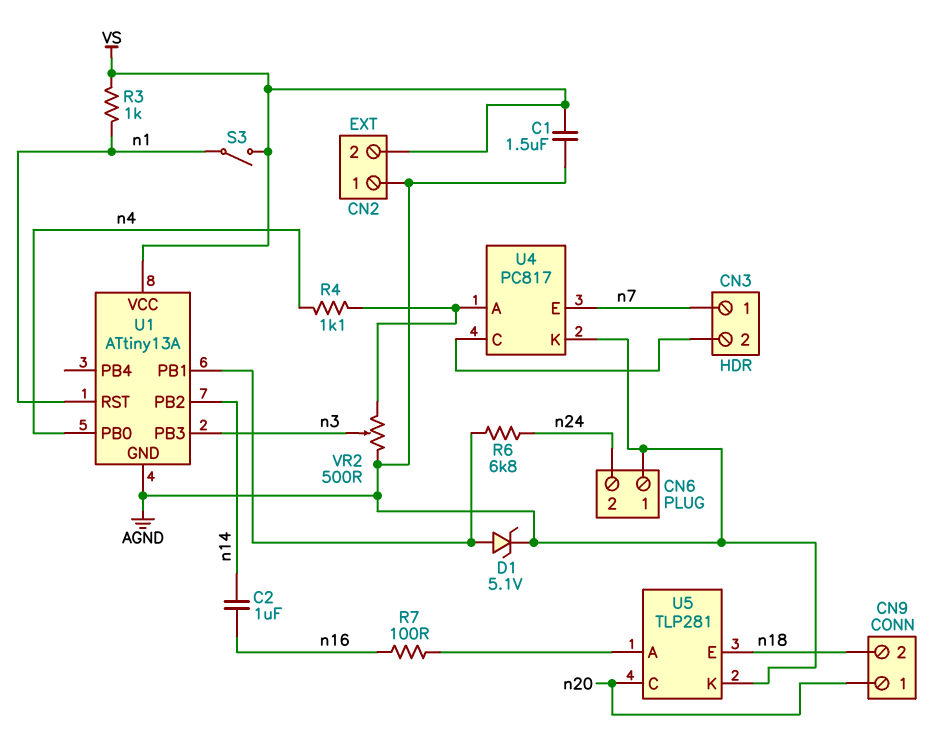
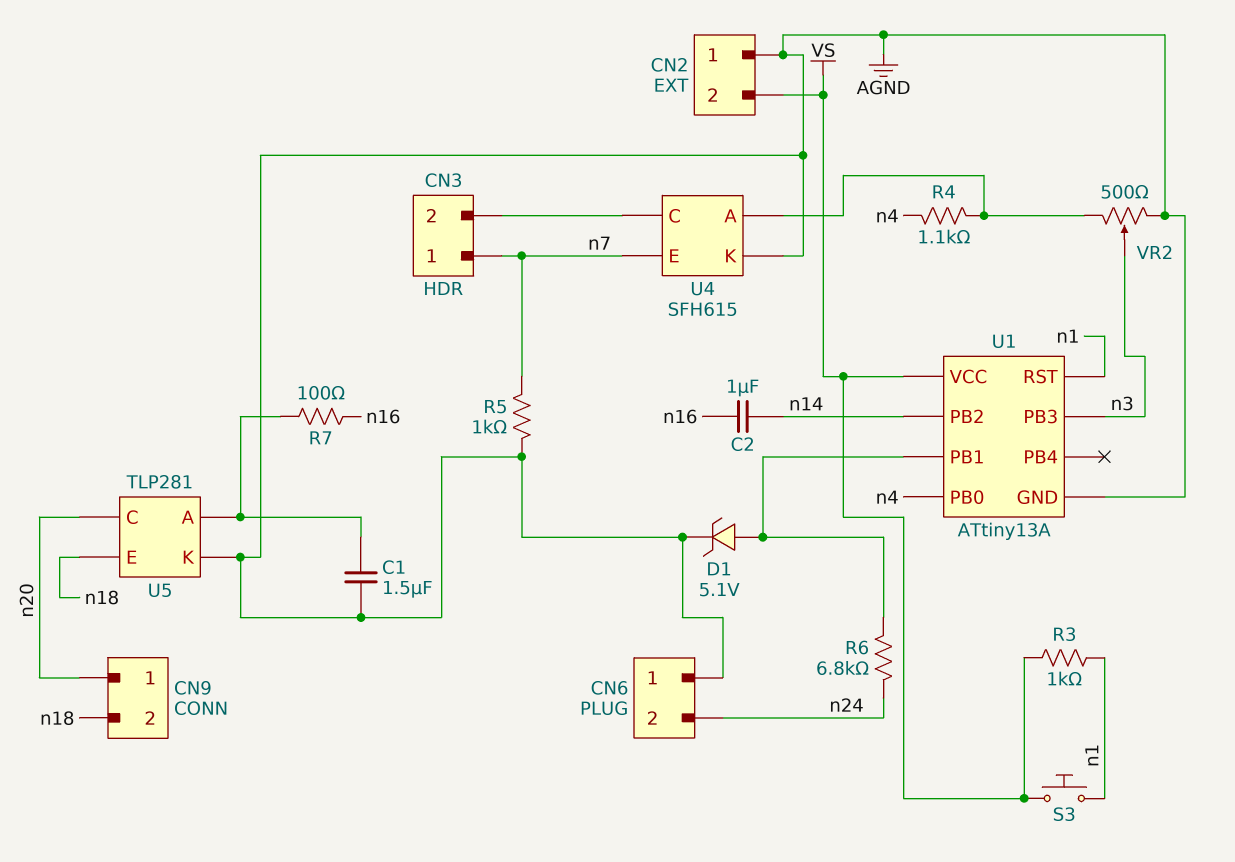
C1: 1.5uF (AGND, VS) -> 1.5uF (AGND, U5/A)
R5: none -> 1k (AGND, n7)
S3: switch (VS, n1) -> button (VS, n1)
U4: PC817 -> SFH615

